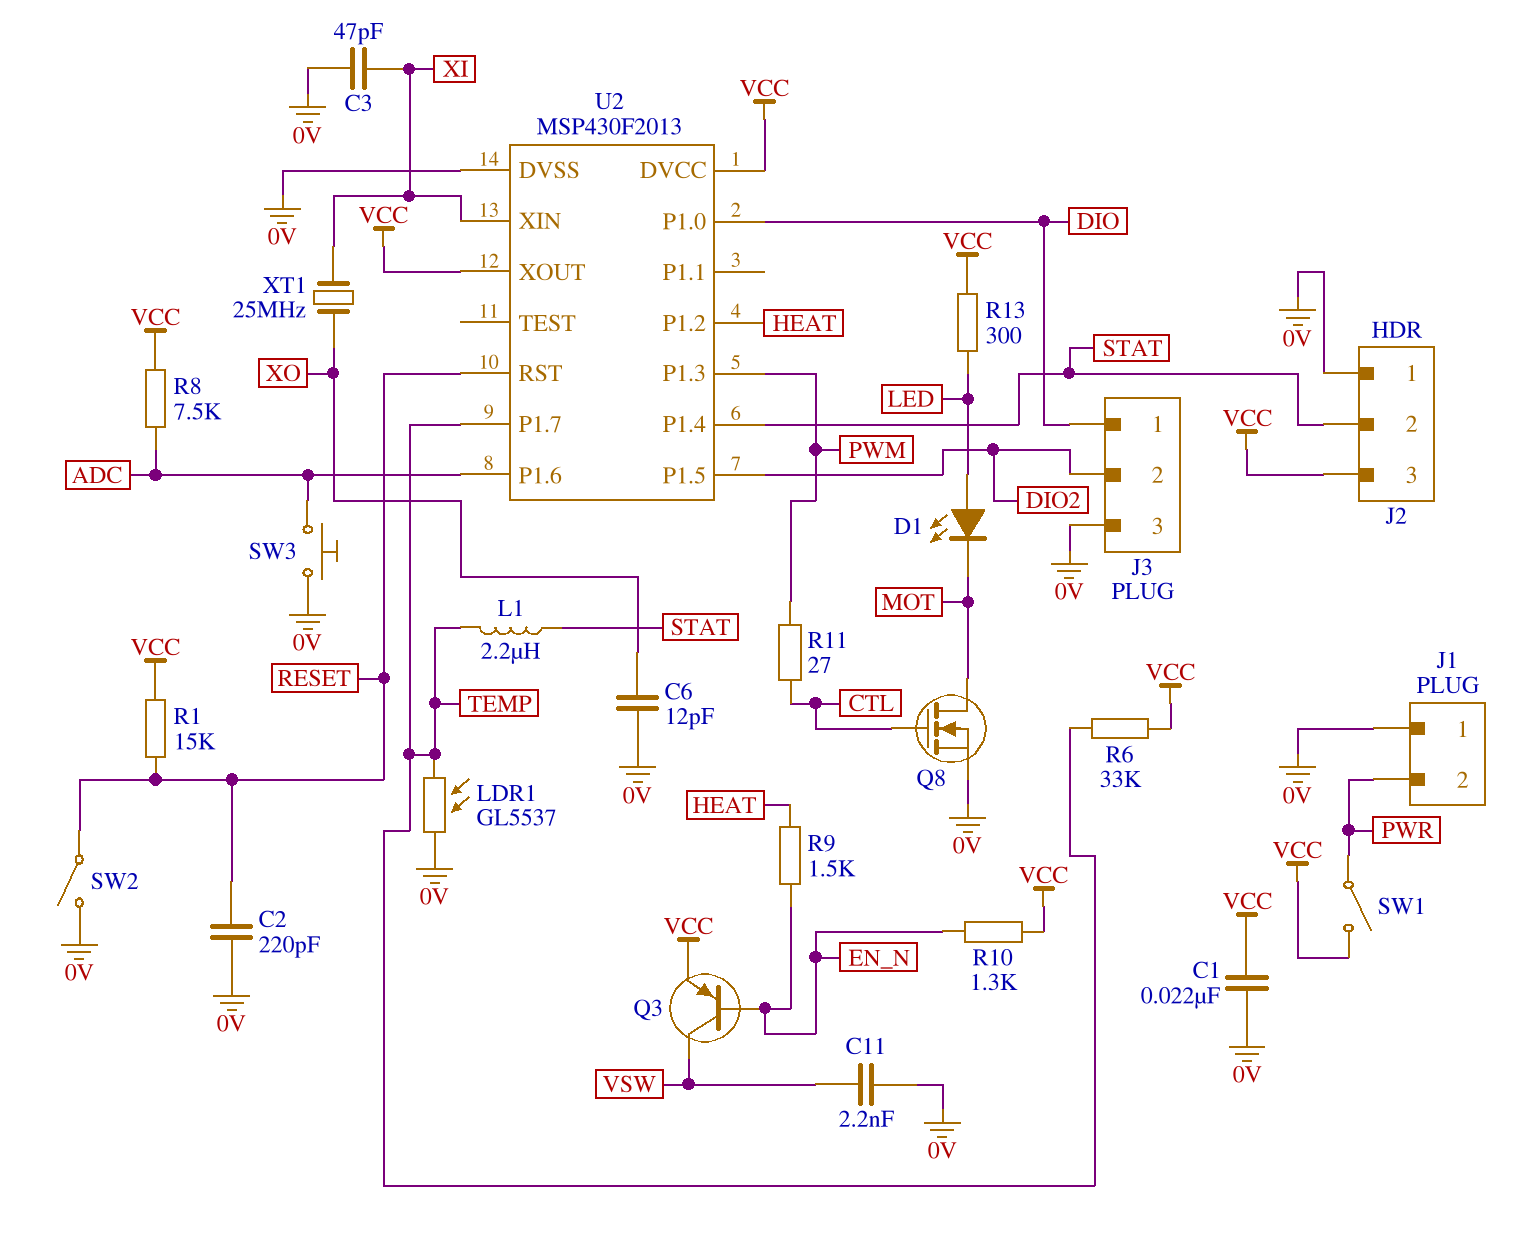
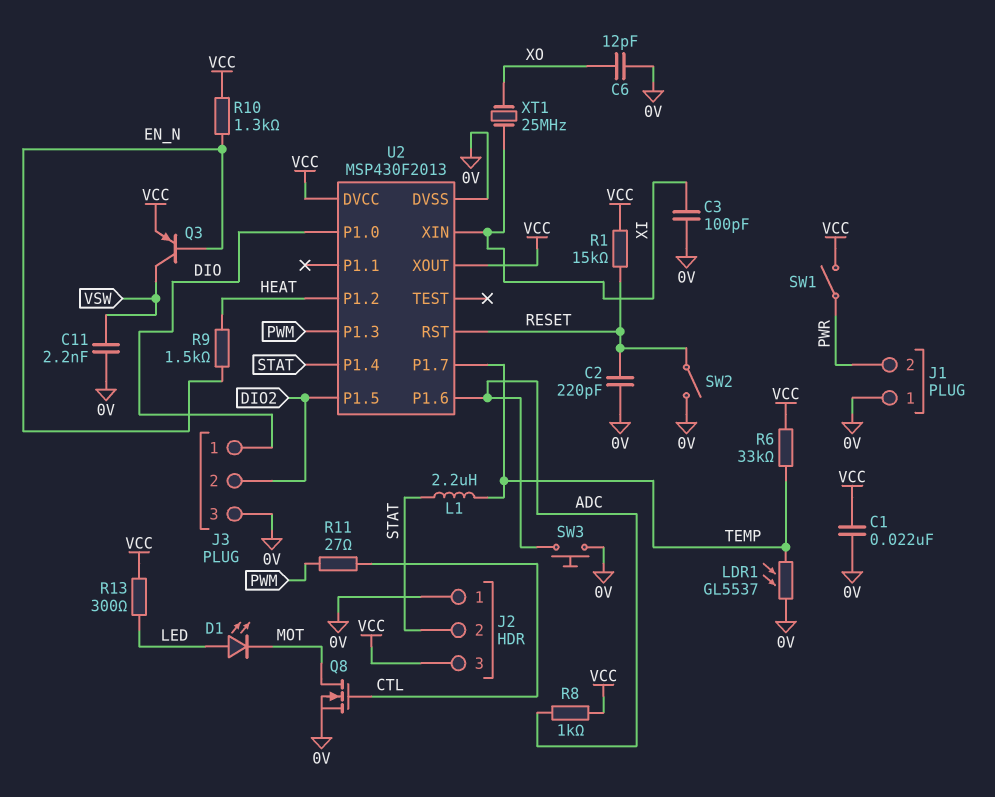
C3: 47pF (0V, XI) -> 100pF (0V, XI)
R8: 7.5k (ADC, VCC) -> 1k (ADC, VCC)

